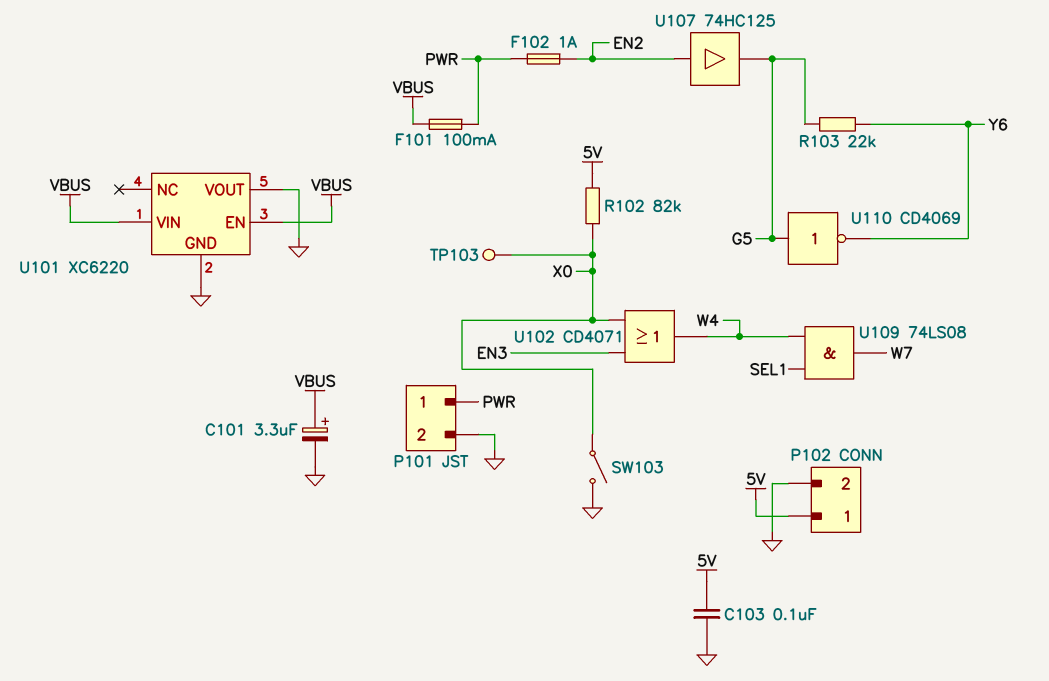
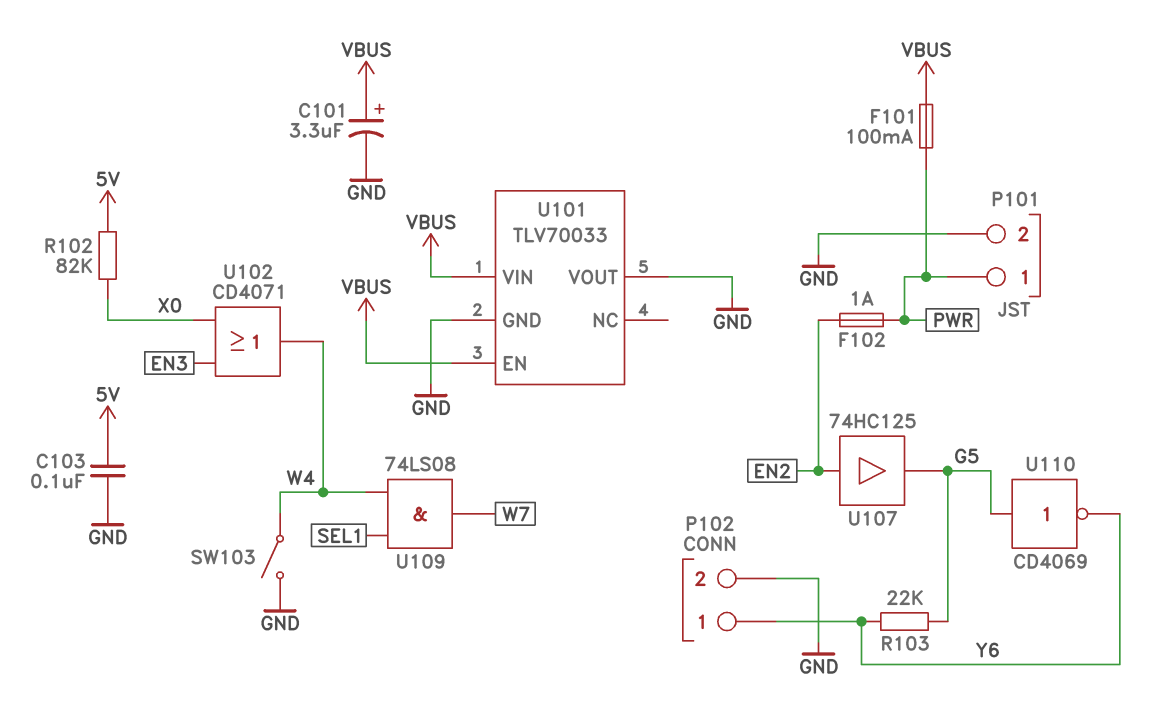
P102 pin 1: 5V -> Y6
SW103: switch (GND, X0) -> switch (GND, W4)
TP103: test point (X0) -> none
U101: XC6220 -> TLV70033

